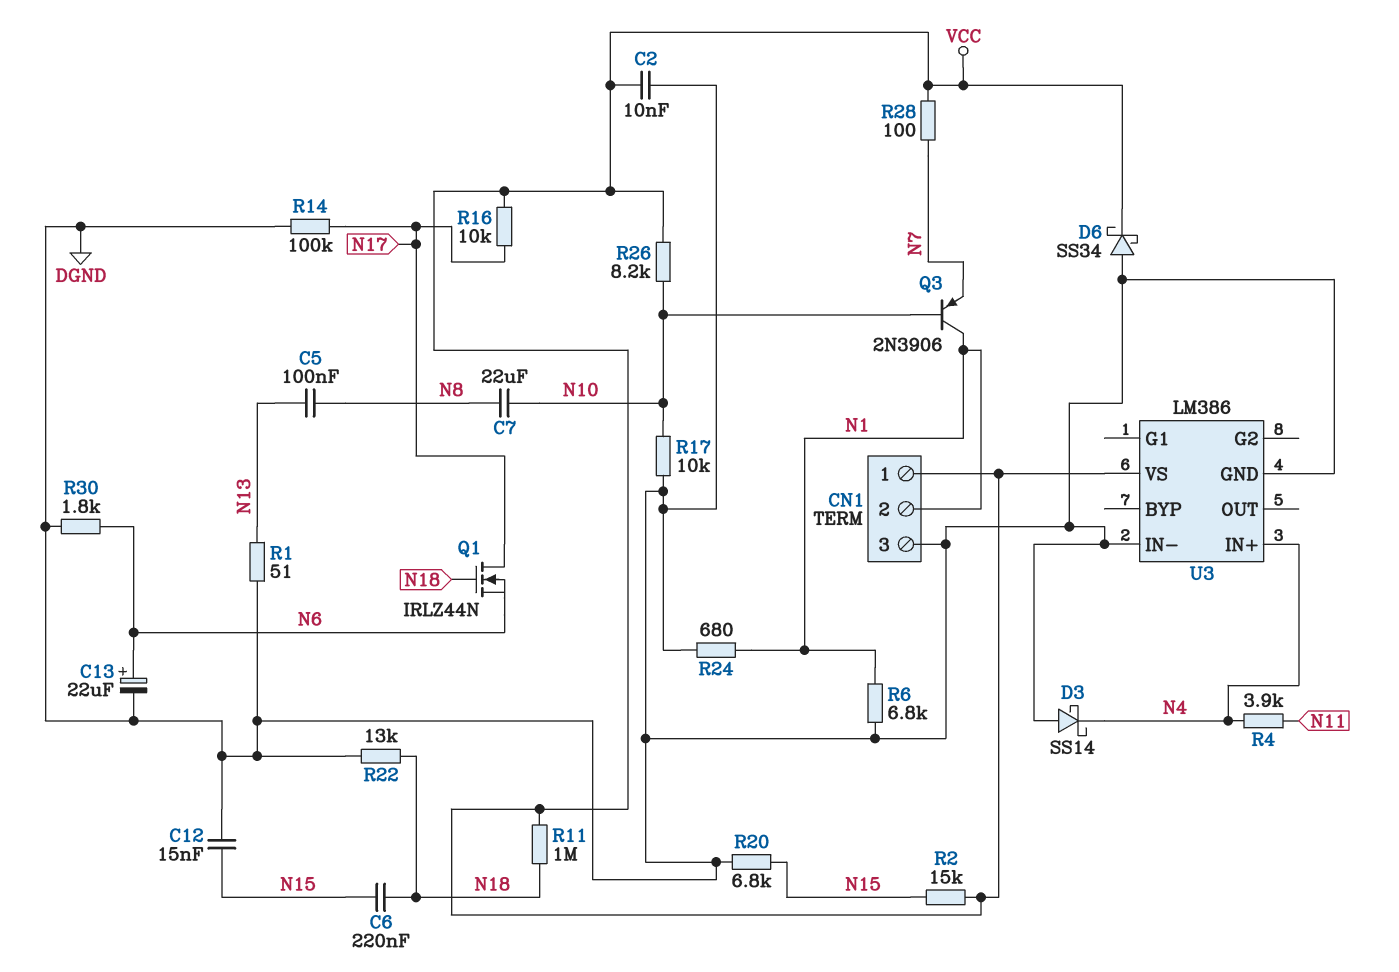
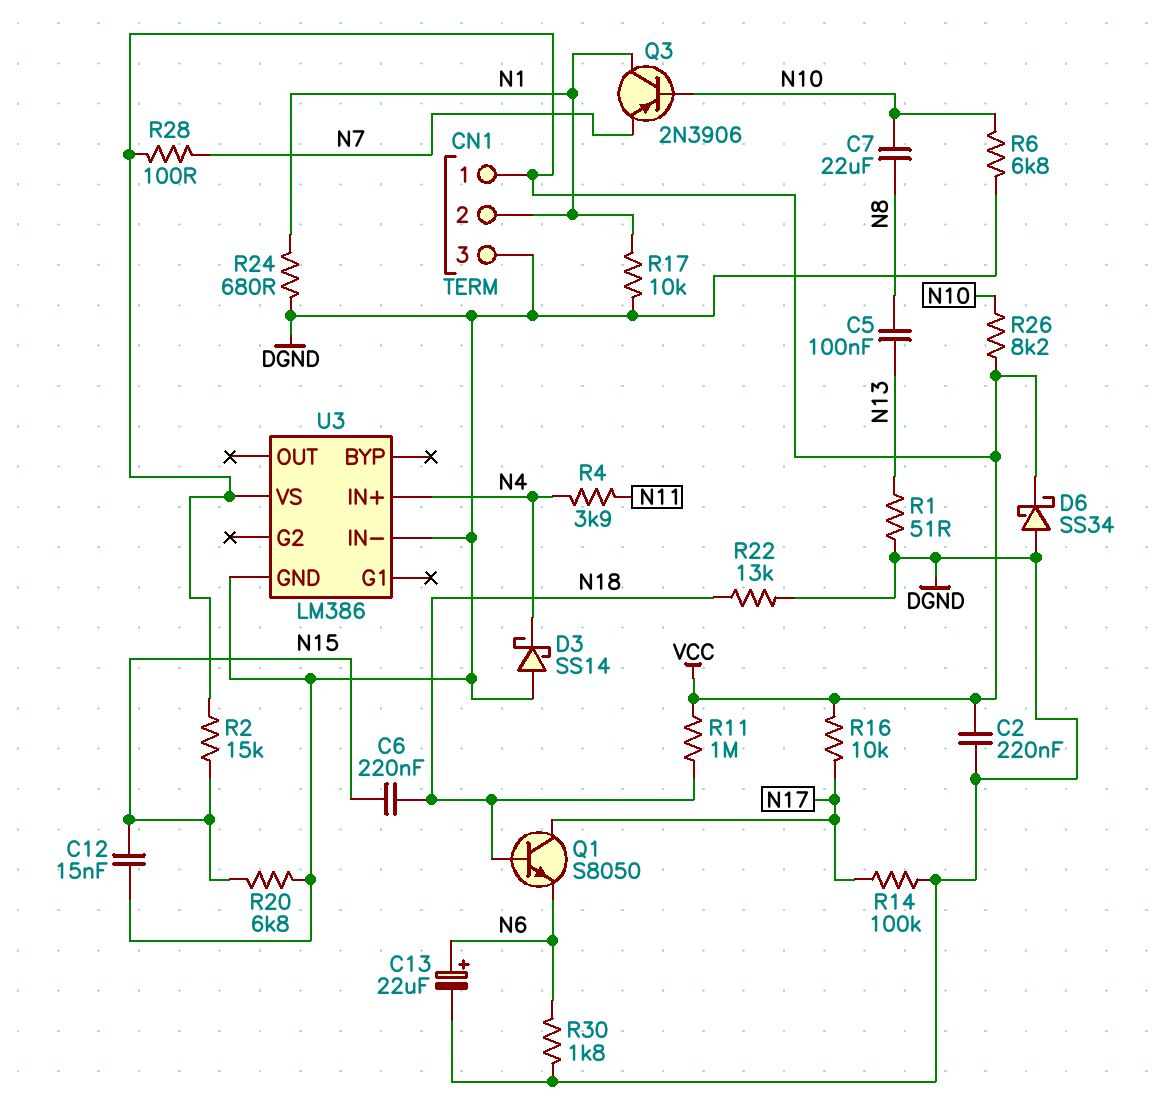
C2: 10nF (DGND, VCC) -> 220nF (DGND, VCC)
Q1: NMOS IRLZ44N (G N18, D N17, S N6) -> NPN S8050 (B N18, C N17, E N6)
R6: 6.8k (DGND, N1) -> 6.8k (DGND, N10)
R17: 10k (DGND, N10) -> 10k (DGND, N1)

